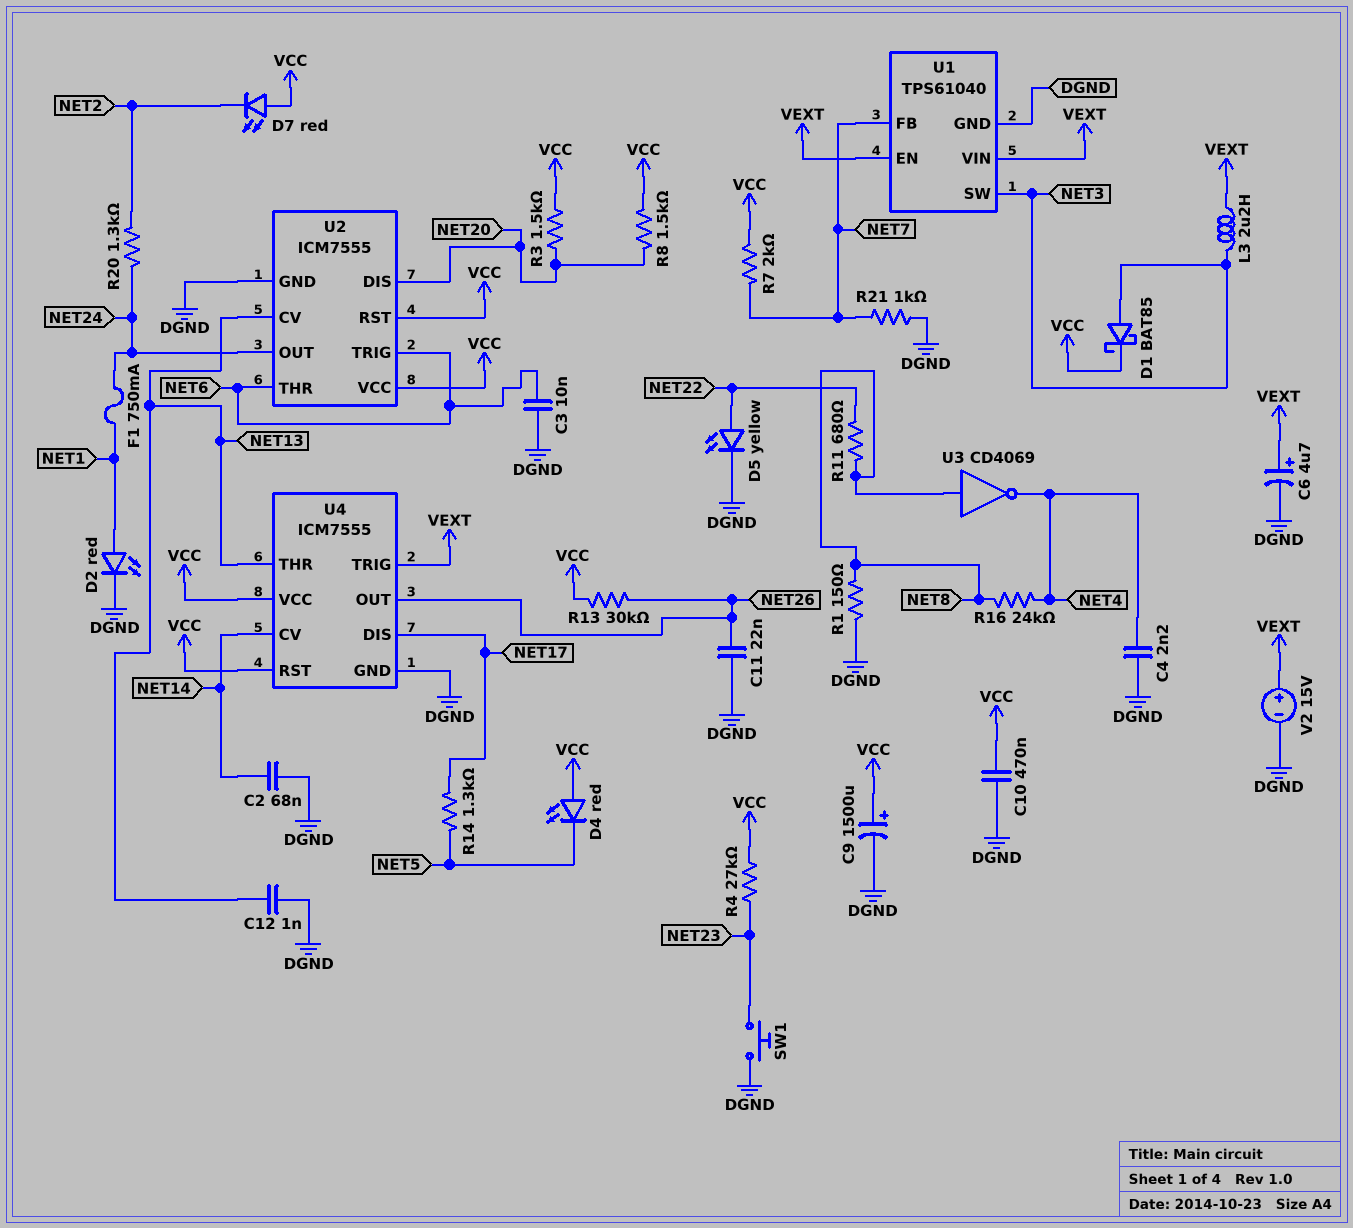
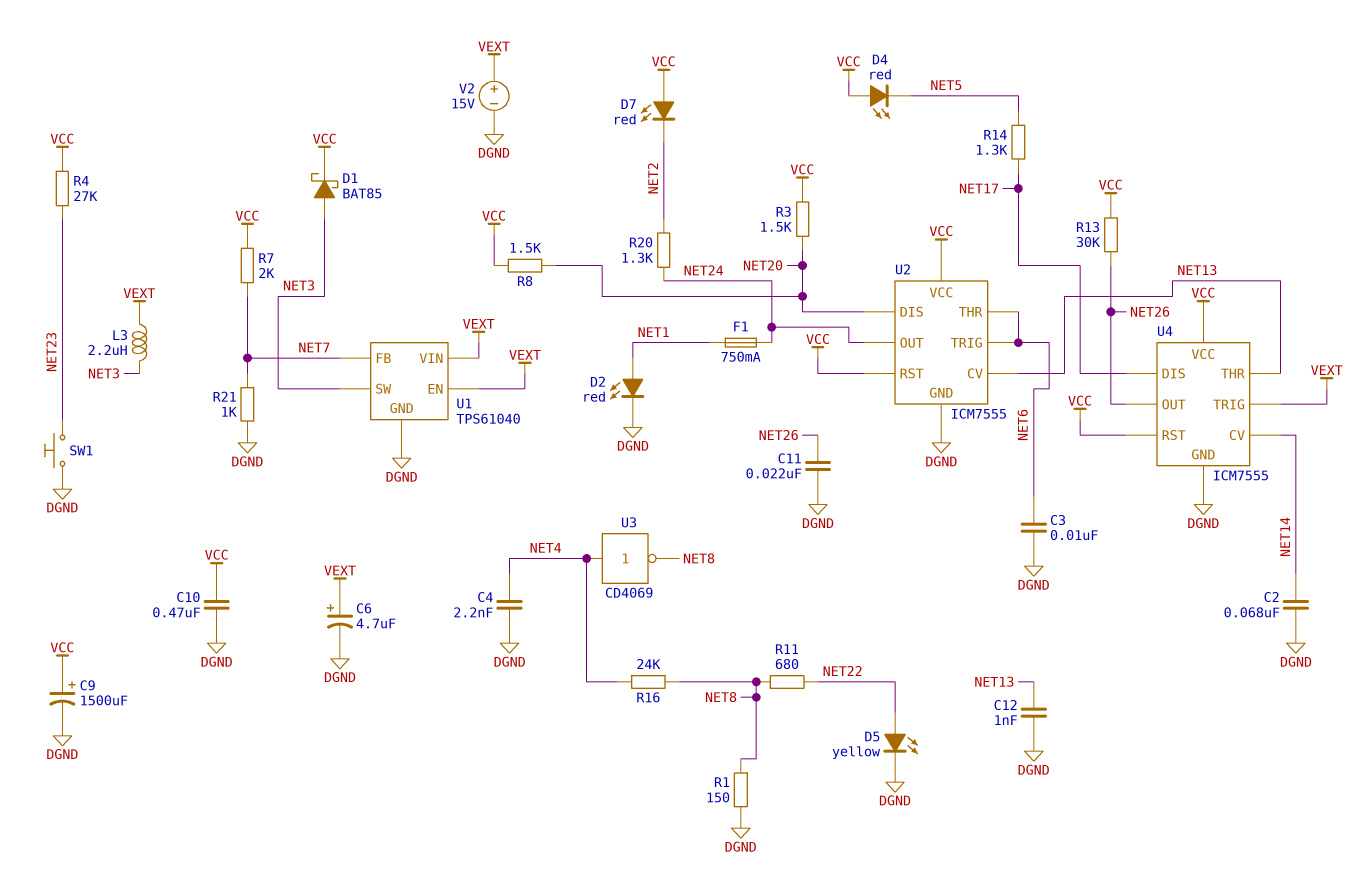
U3: NOT CD4069 (in NET8, out NET4) -> NOT CD4069 (in NET4, out NET8)

